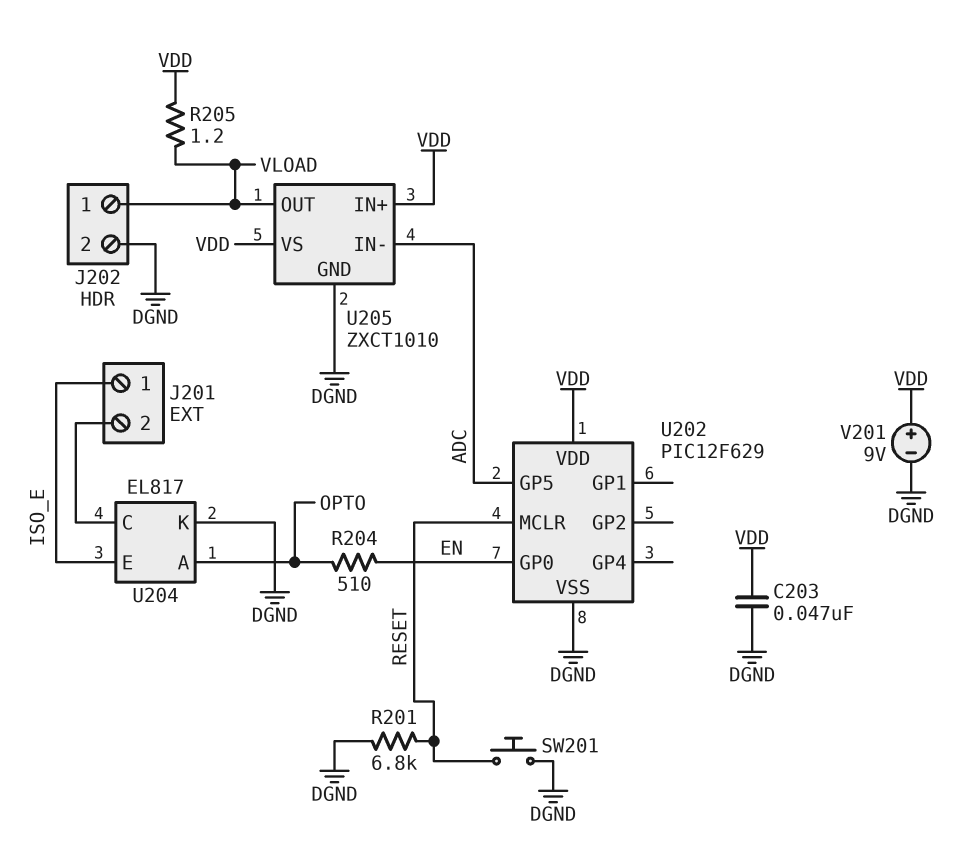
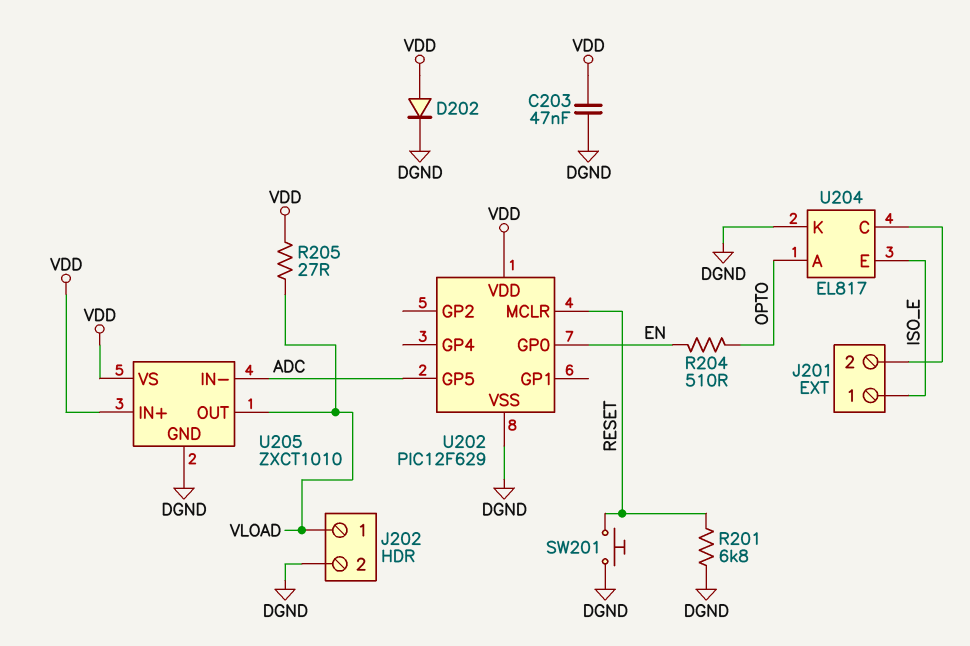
D202: none -> diode (A VDD, K DGND)
R205: 1.2 (VDD, VLOAD) -> 27 (VDD, VLOAD)
V201: 9V (plus VDD, minus DGND) -> none

